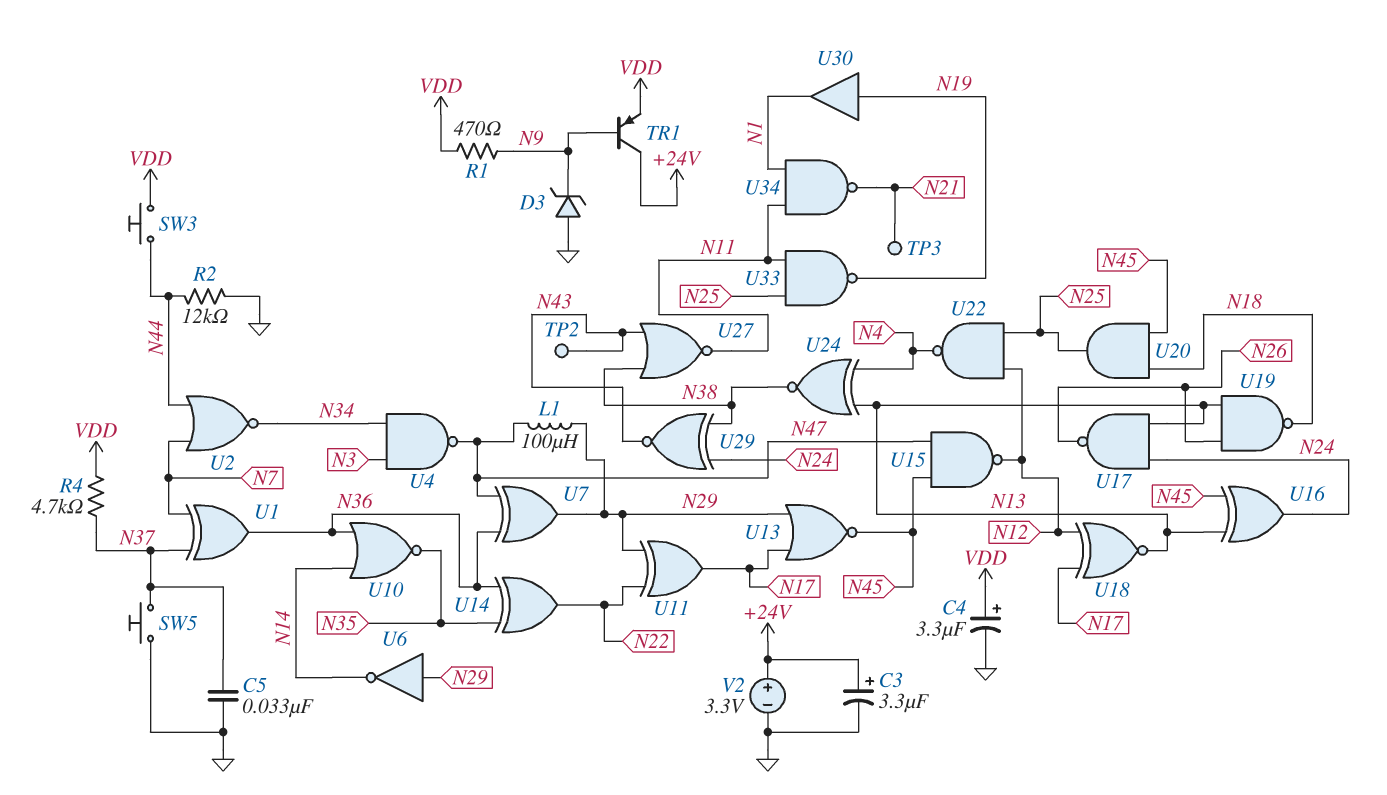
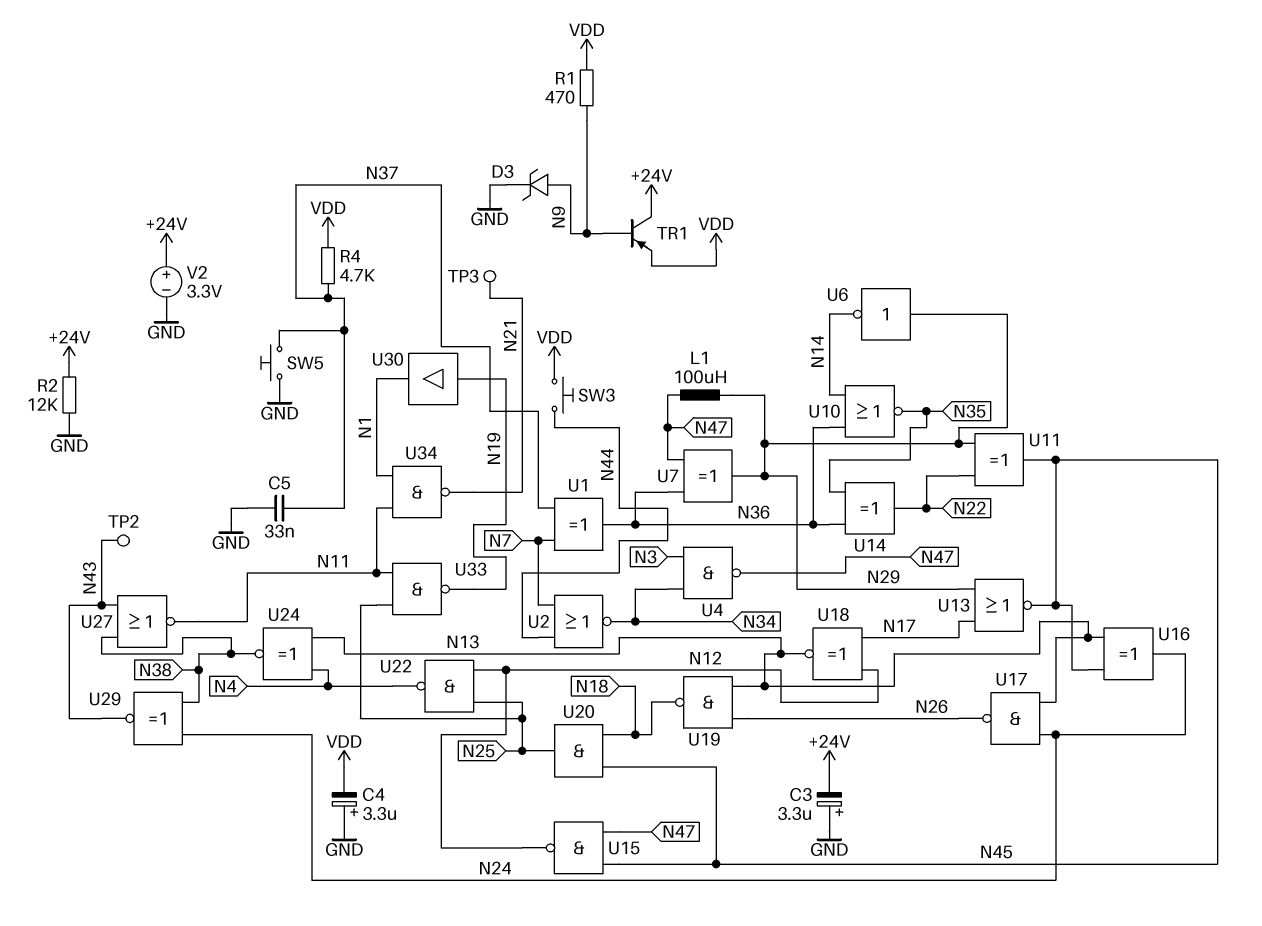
C3: 3.3uF (plus +24V, minus GND) -> 3.3uF (plus GND, minus +24V)
C4: 3.3uF (plus VDD, minus GND) -> 3.3uF (plus GND, minus VDD)
D3: zener (A GND, K N9) -> zener (A N9, K GND)
R2: 12k (GND, N44) -> 12k (+24V, GND)
U11: XOR (in N22, in N29, out N17) -> XOR (in N22, in N29, out N45)

